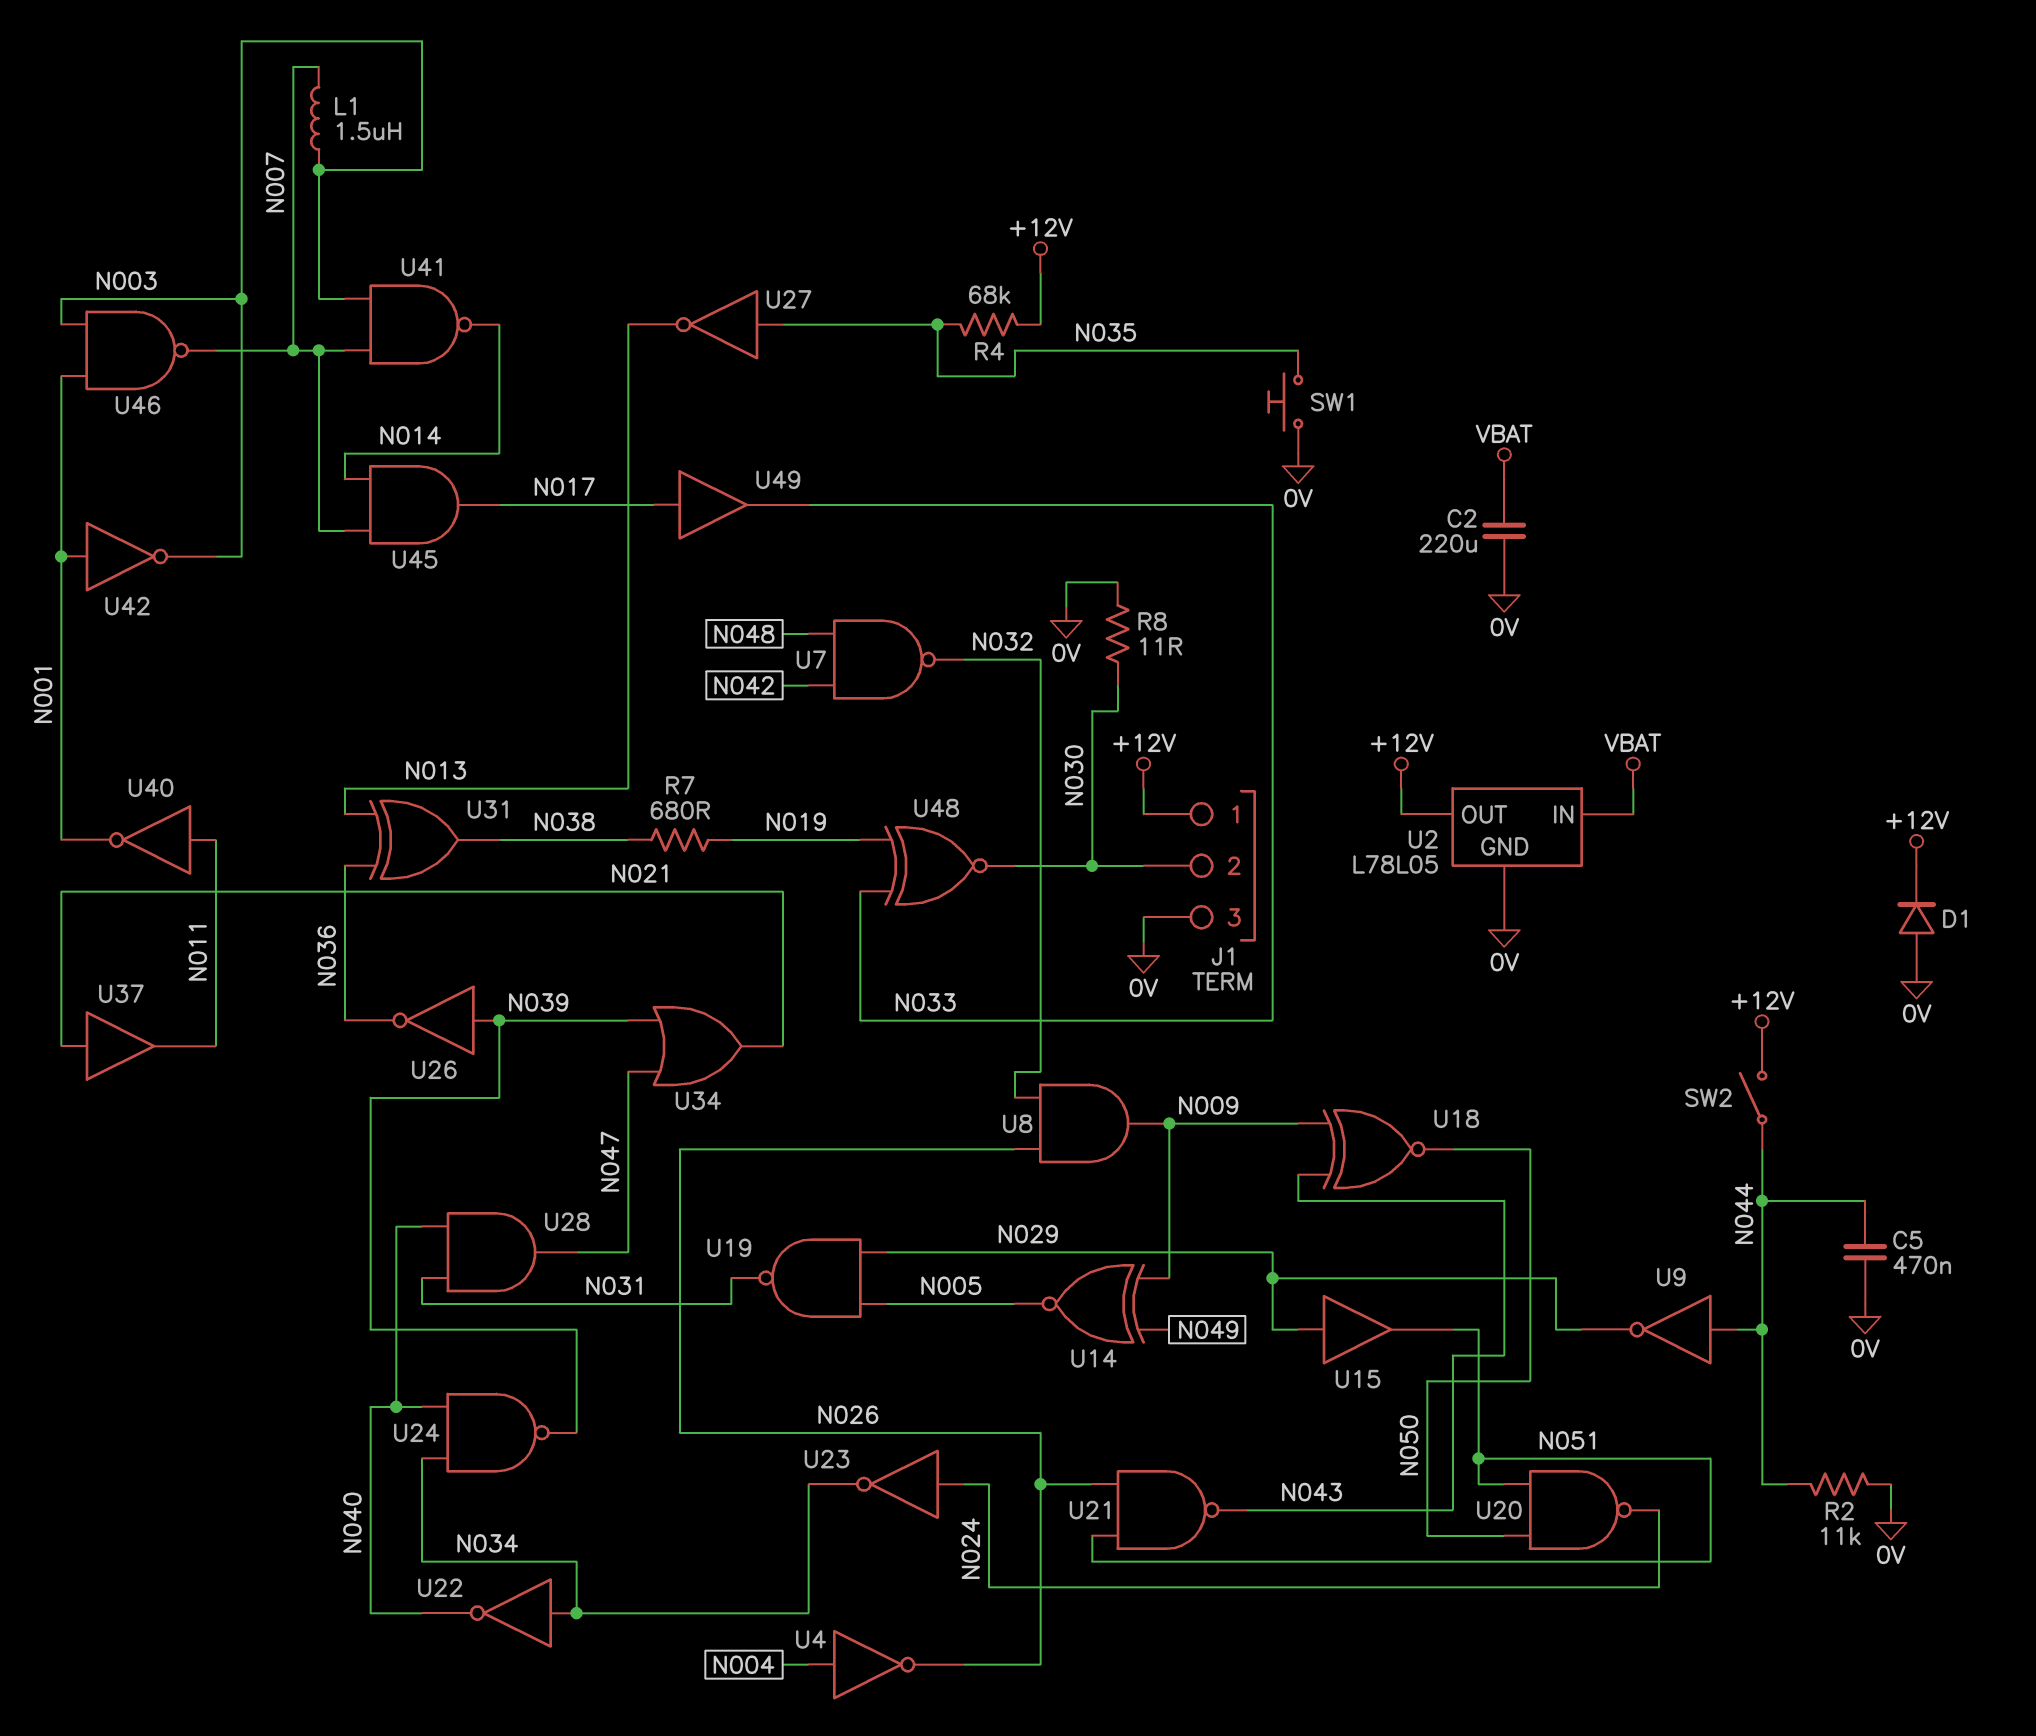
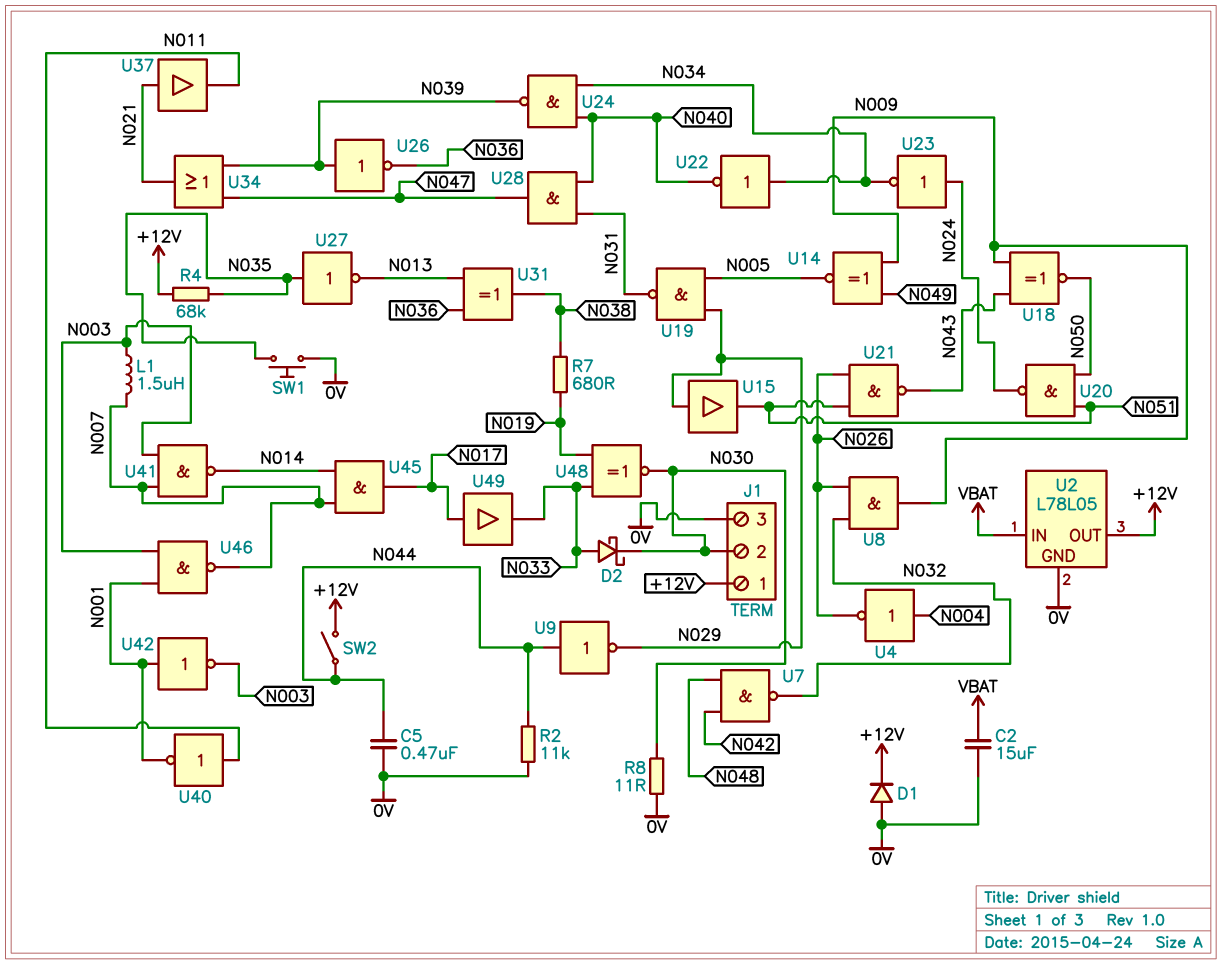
C2: 220uF (0V, VBAT) -> 15uF (0V, VBAT)
D2: none -> schottky (A N033, K N030)

